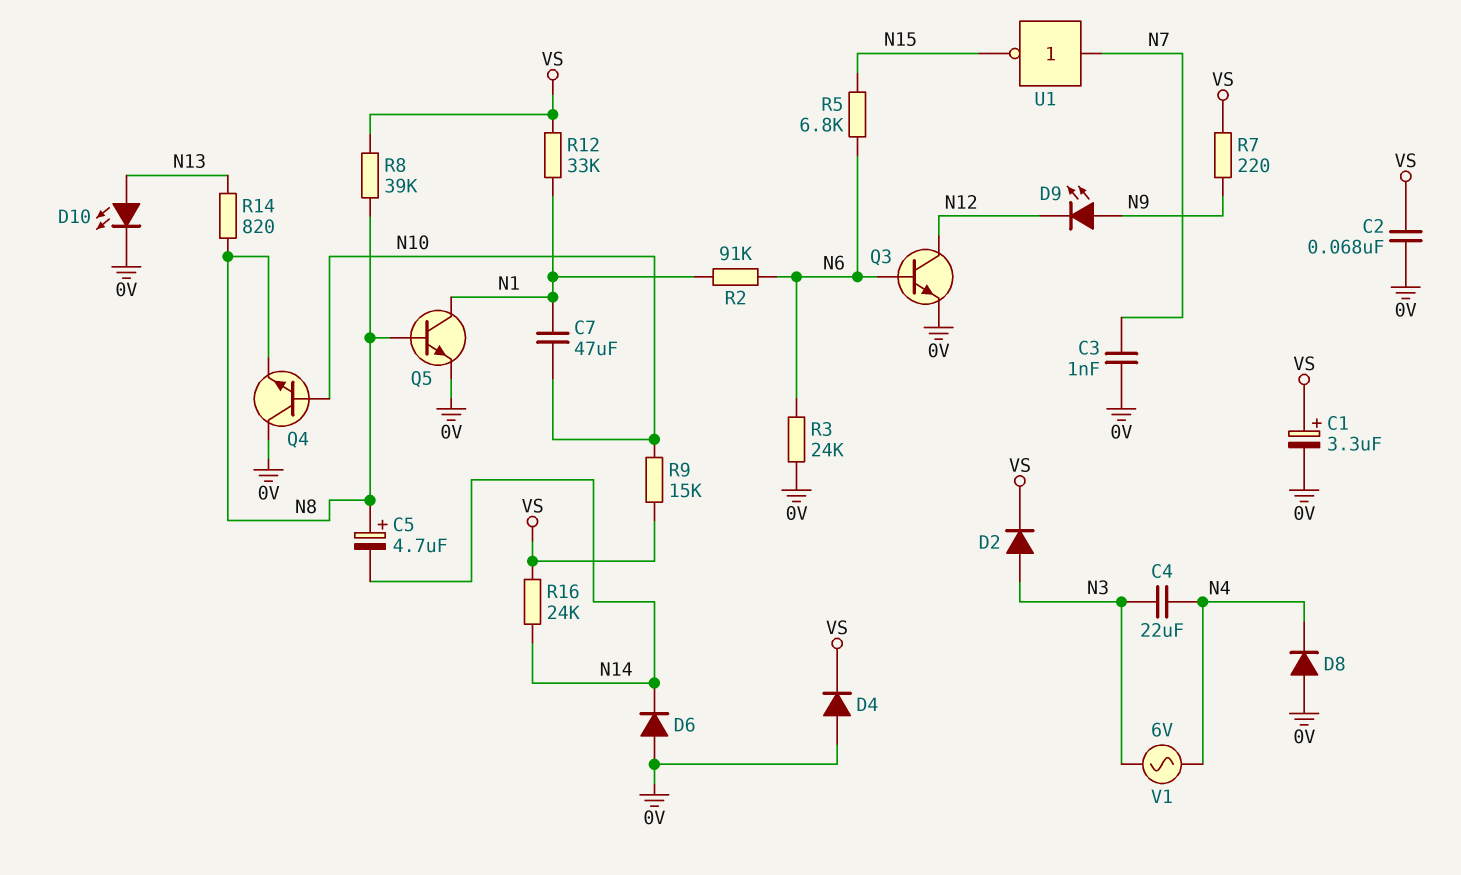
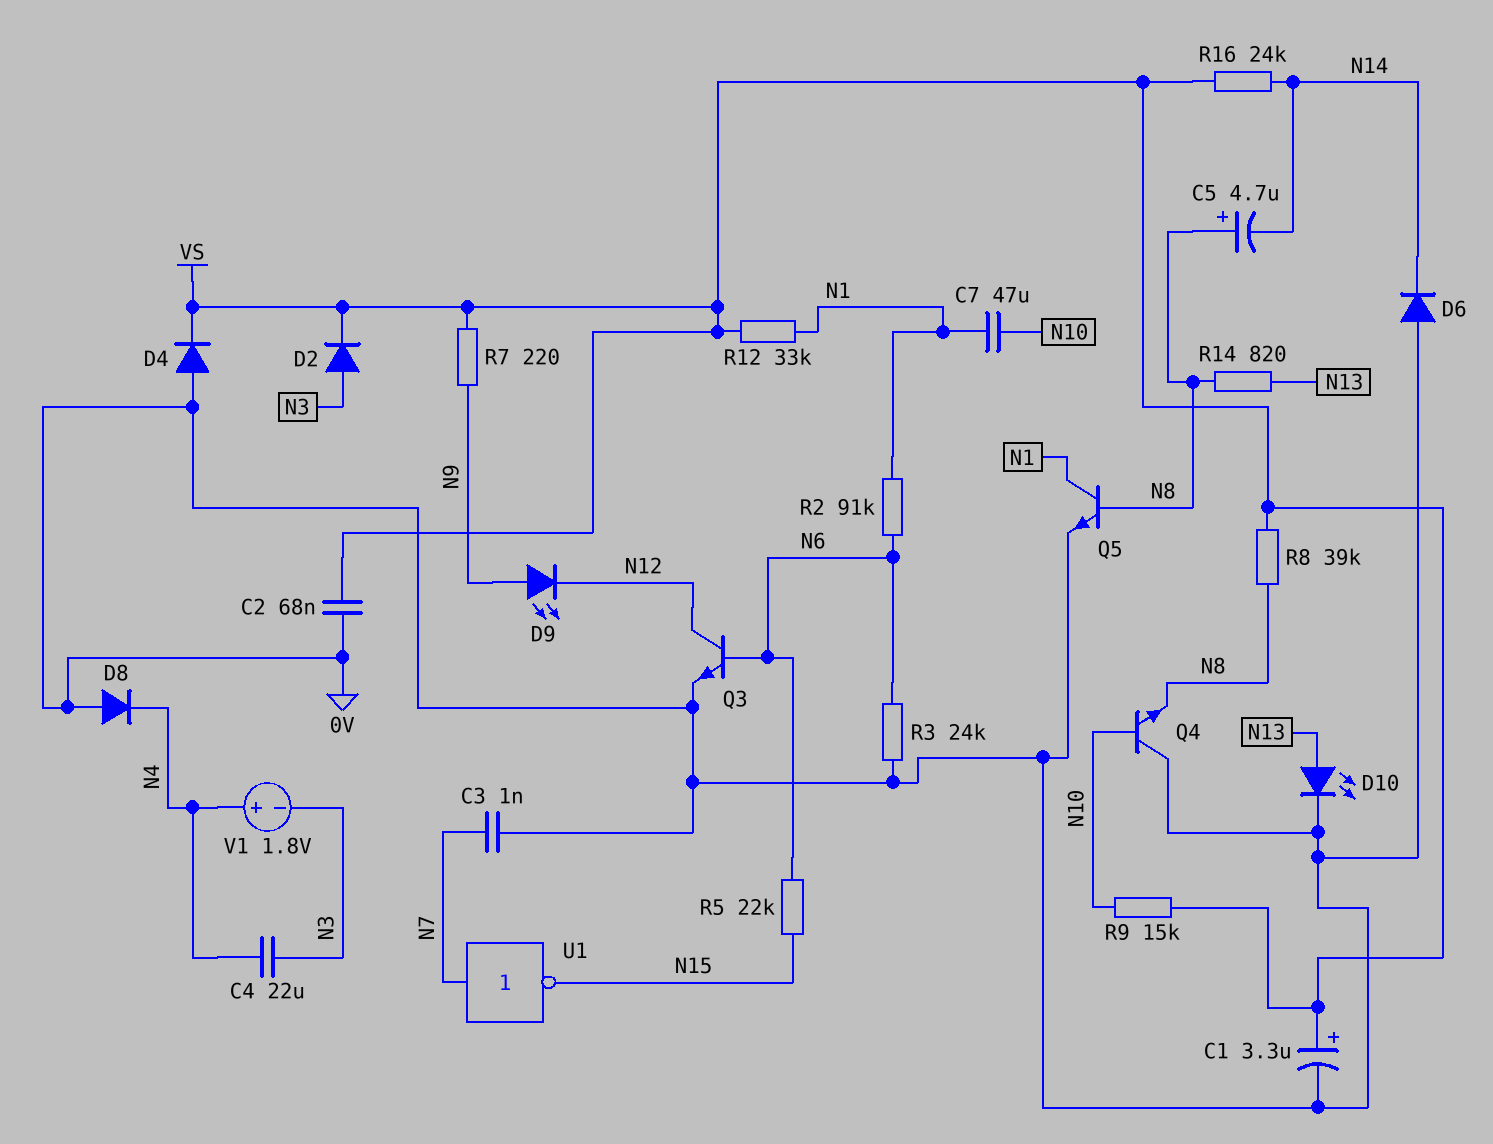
R5: 6.8k (N6, N15) -> 22k (N6, N15)
V1: AC 6V (N3, N4) -> 1.8V (plus N4, minus N3)

